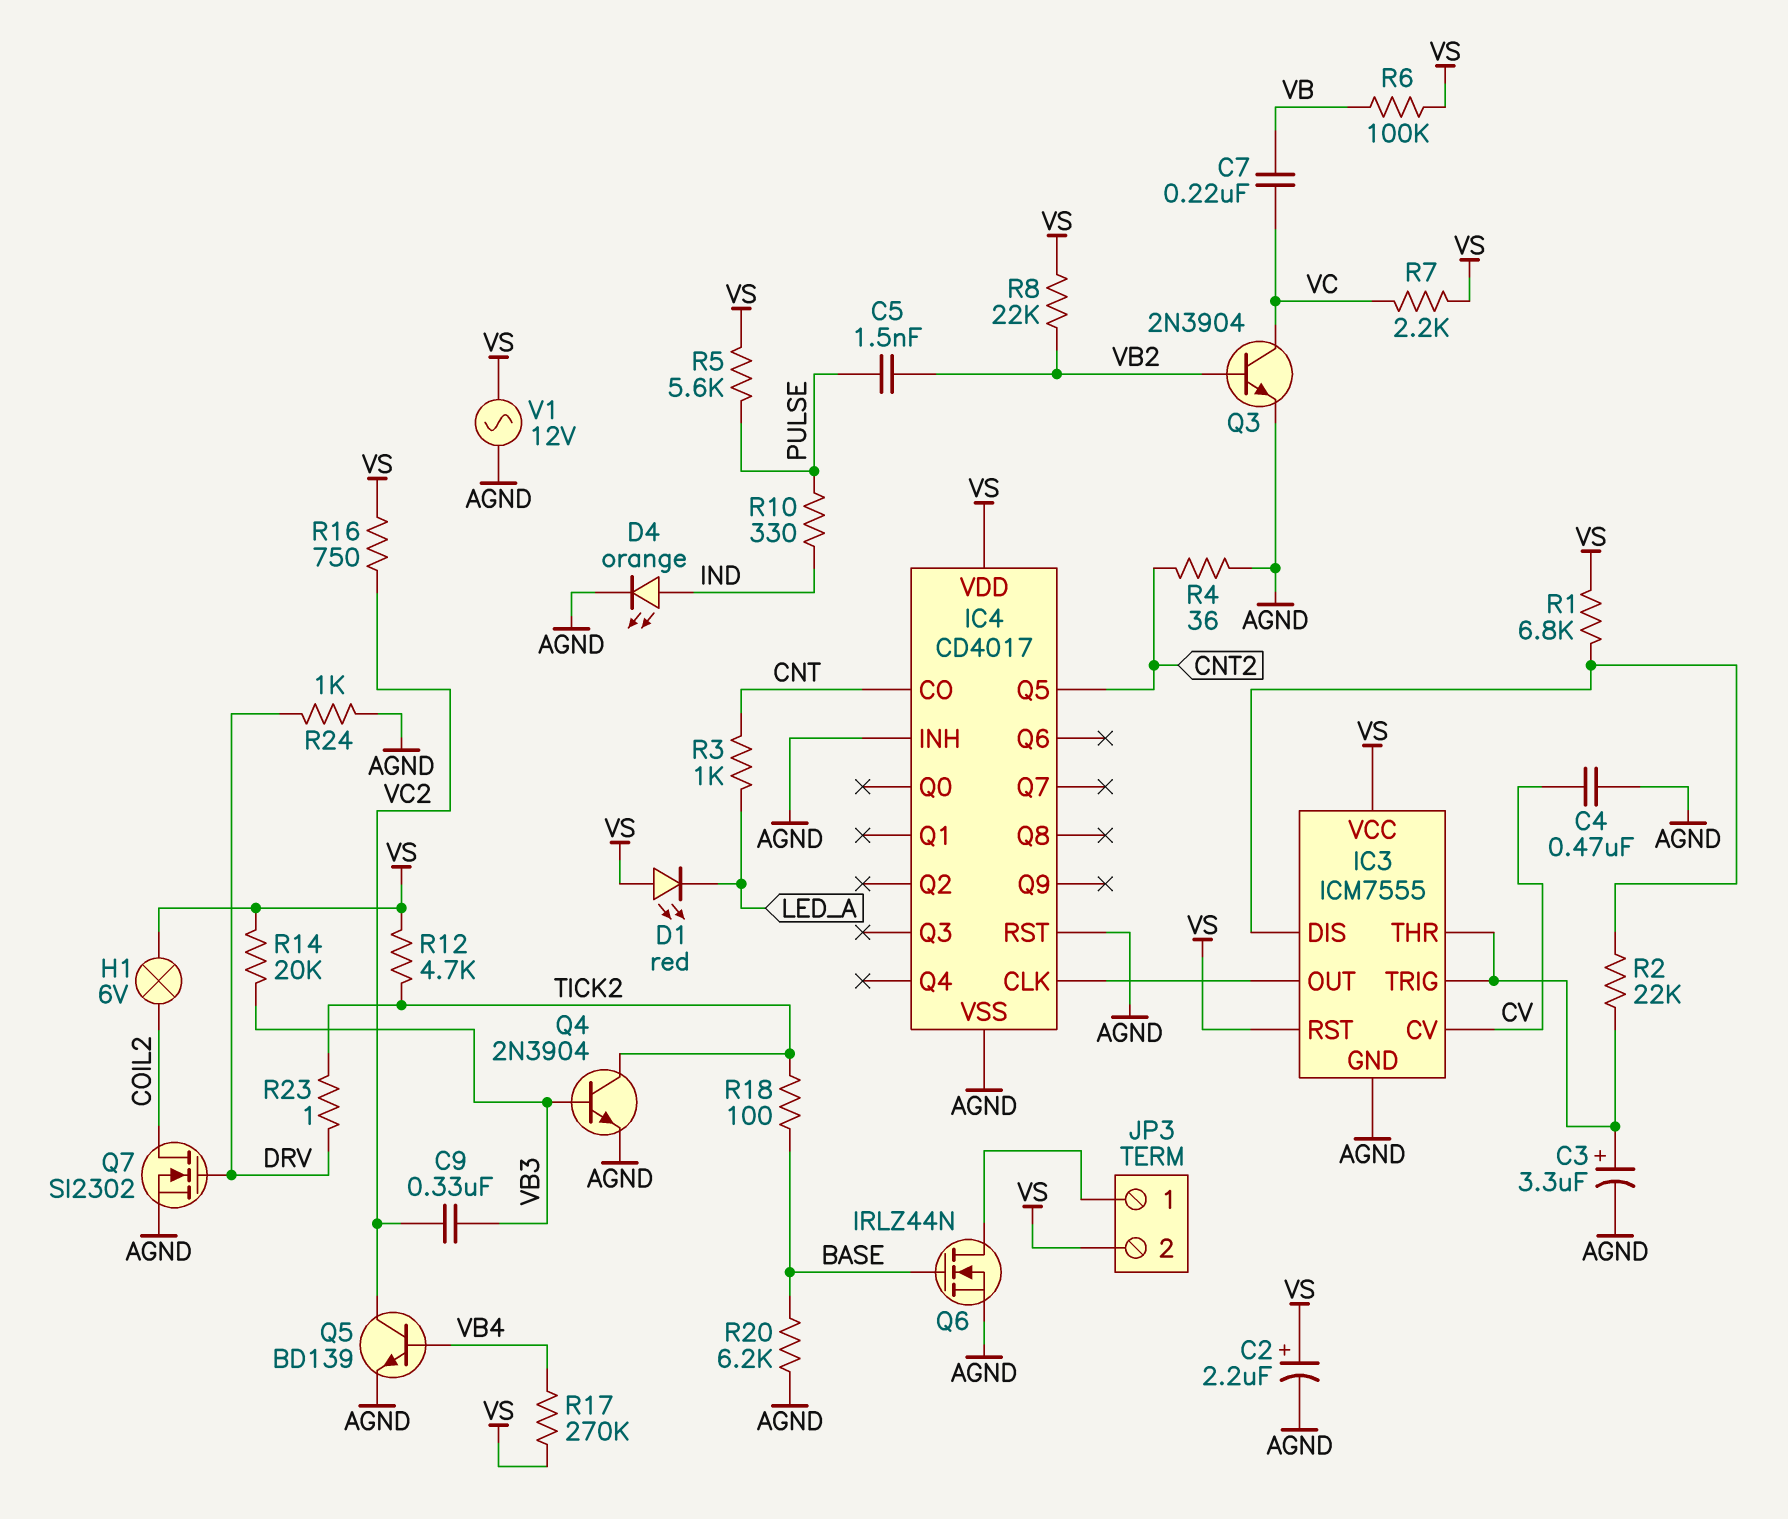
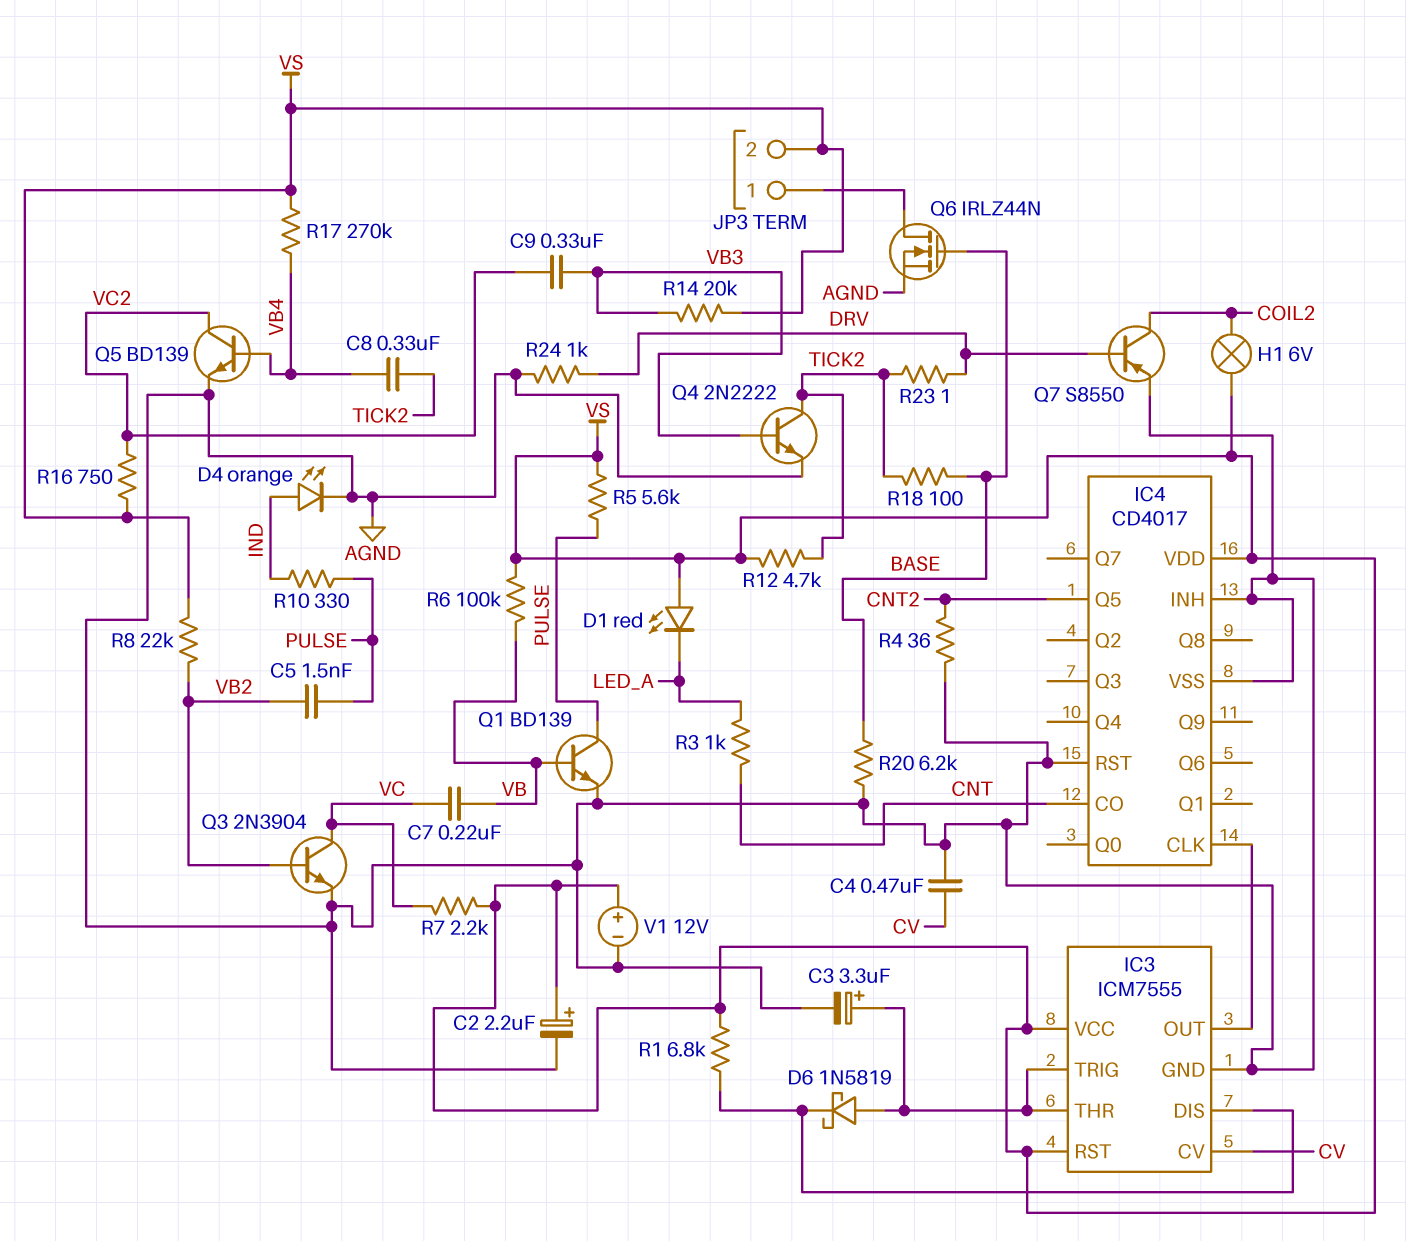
C8: none -> 330nF (TICK2, VB4)
D6: none -> schottky 1N5819 (A IC3/THR, K IC3/DIS)
Q1: none -> NPN BD139 (B VB, C PULSE, E AGND)
Q4: NPN 2N3904 (B VB3, C TICK2, E AGND) -> NPN 2N2222 (B VB3, C TICK2, E AGND)
Q7: NMOS SI2302 (G DRV, D COIL2, S AGND) -> PNP S8550 (B DRV, C COIL2, E AGND)
R2: 22k (IC3/DIS, IC3/THR) -> none
V1: AC 12V (AGND, VS) -> 12V (plus VS, minus AGND)

